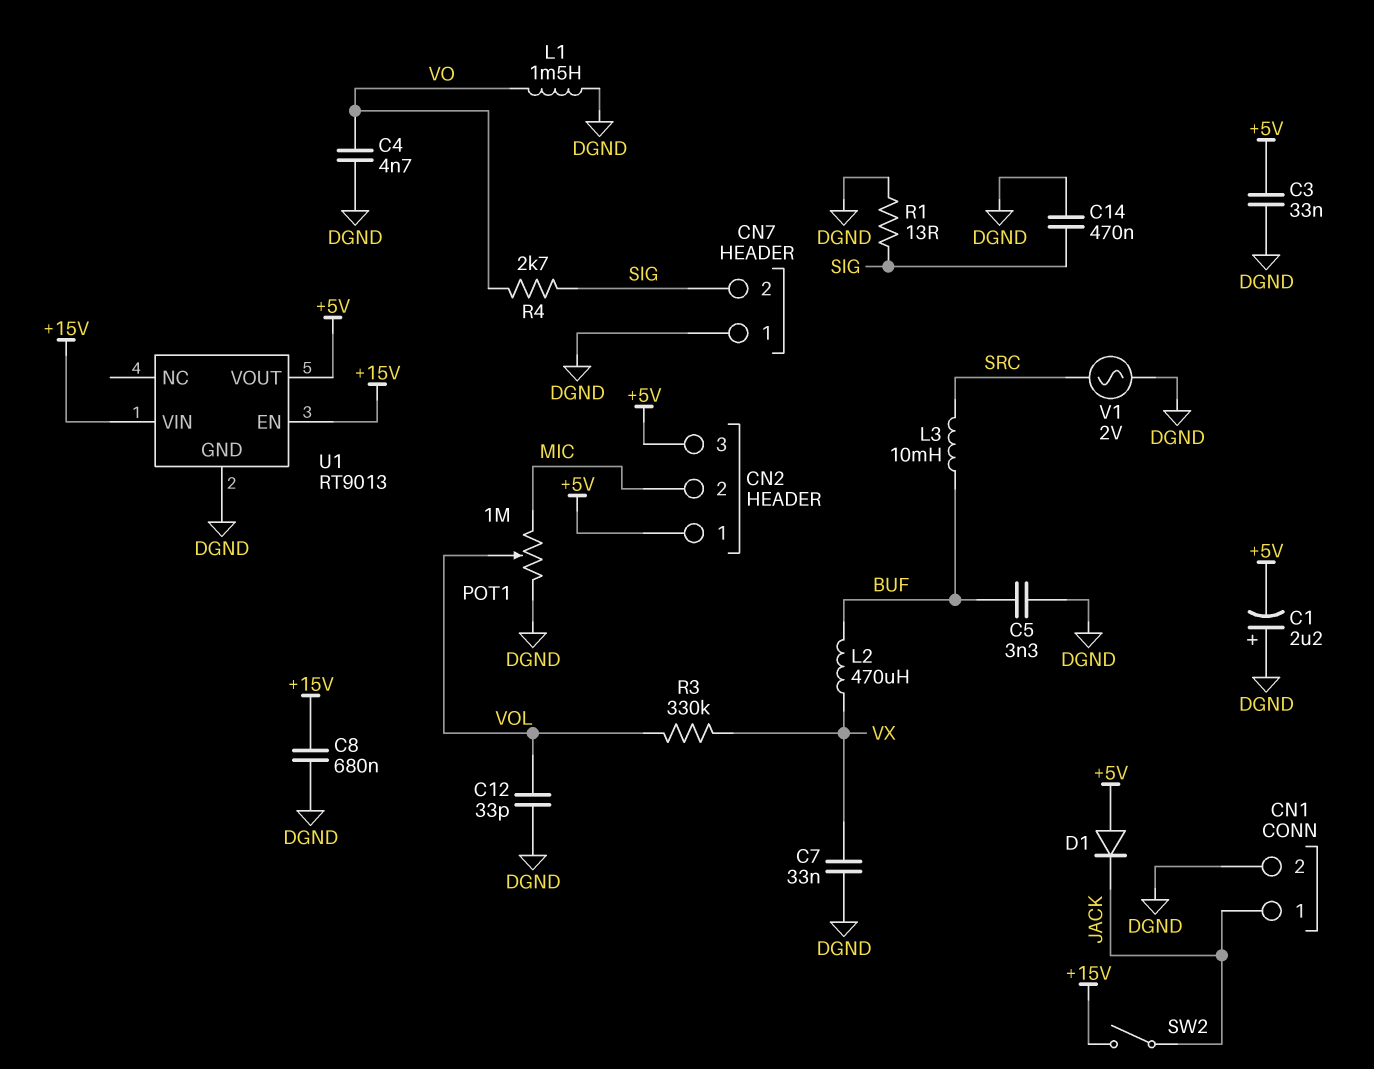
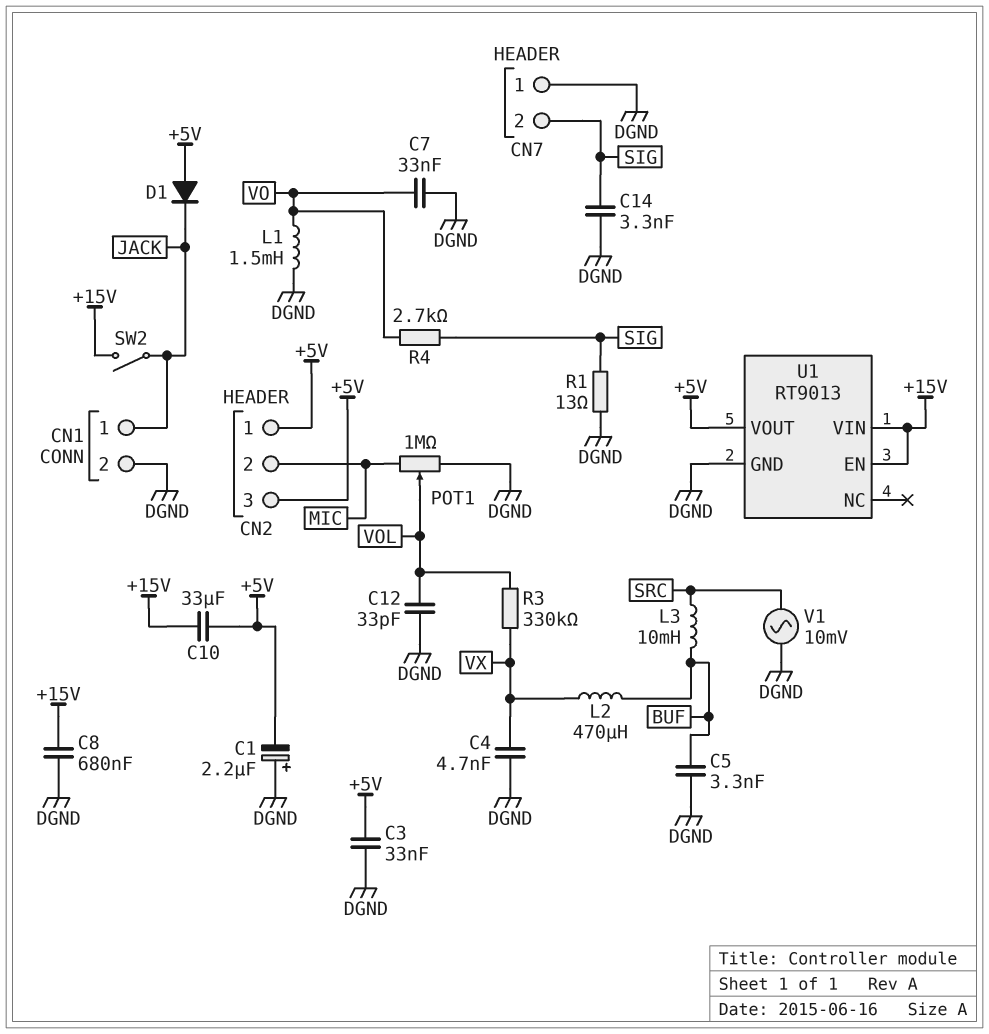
C4: 4.7nF (DGND, VO) -> 4.7nF (DGND, VX)
C7: 33nF (DGND, VX) -> 33nF (DGND, VO)
C10: none -> 33uF (+5V, +15V)
C14: 470nF (DGND, SIG) -> 3.3nF (DGND, SIG)
V1: AC 2V (DGND, SRC) -> AC 10mV (DGND, SRC)

